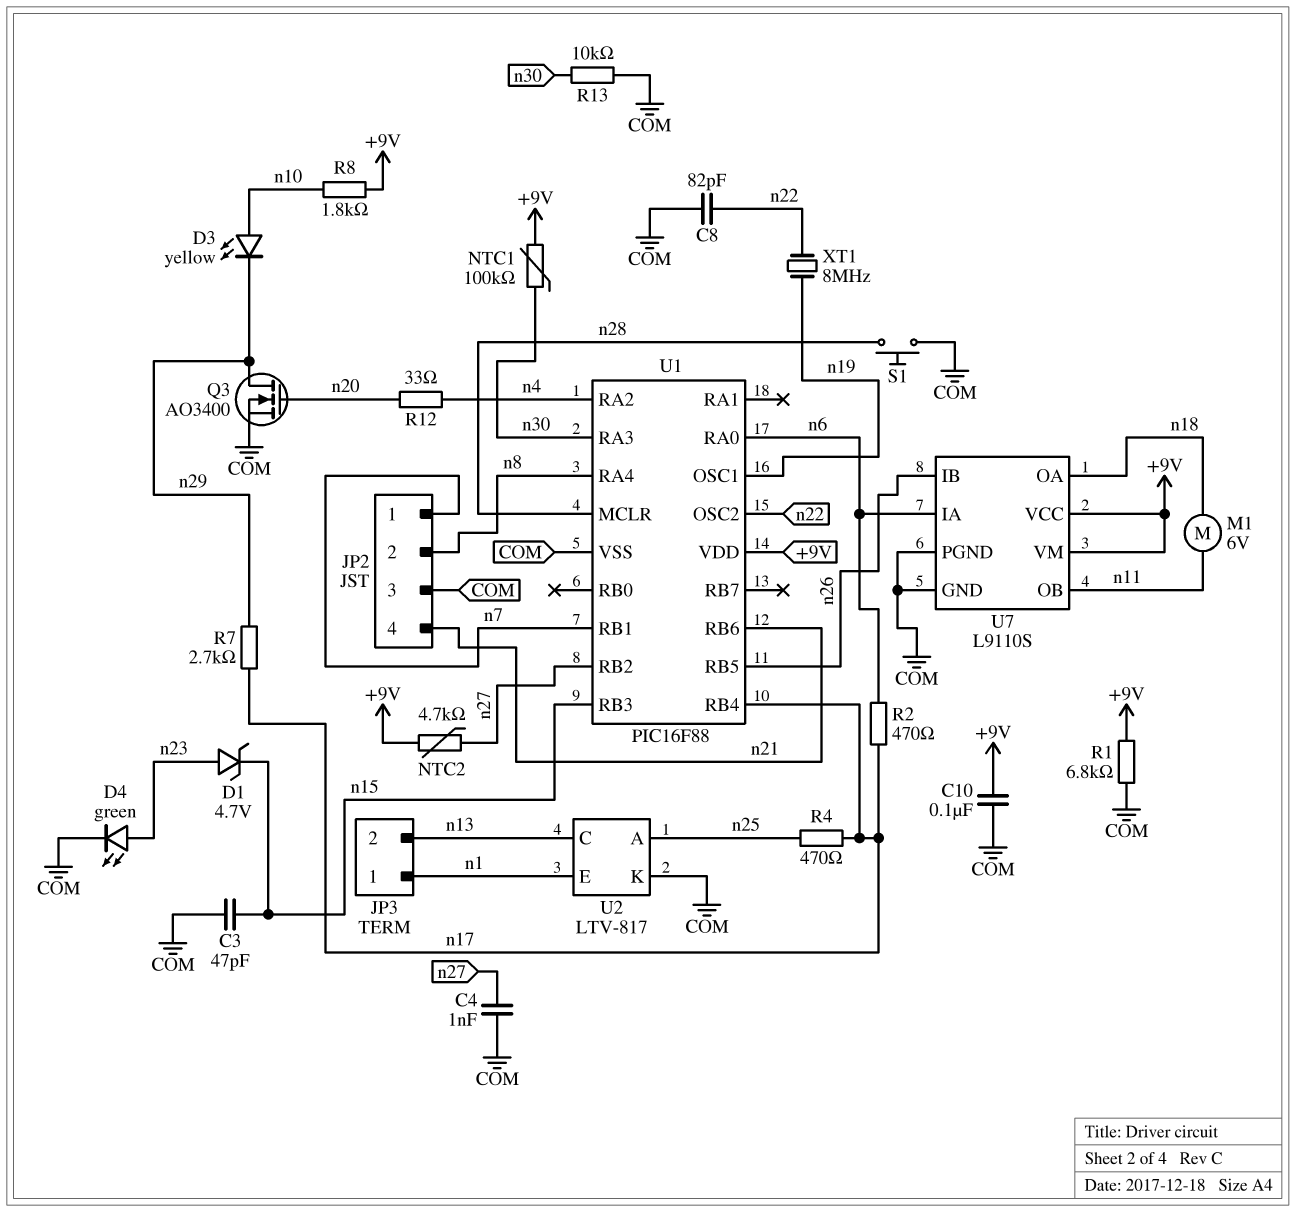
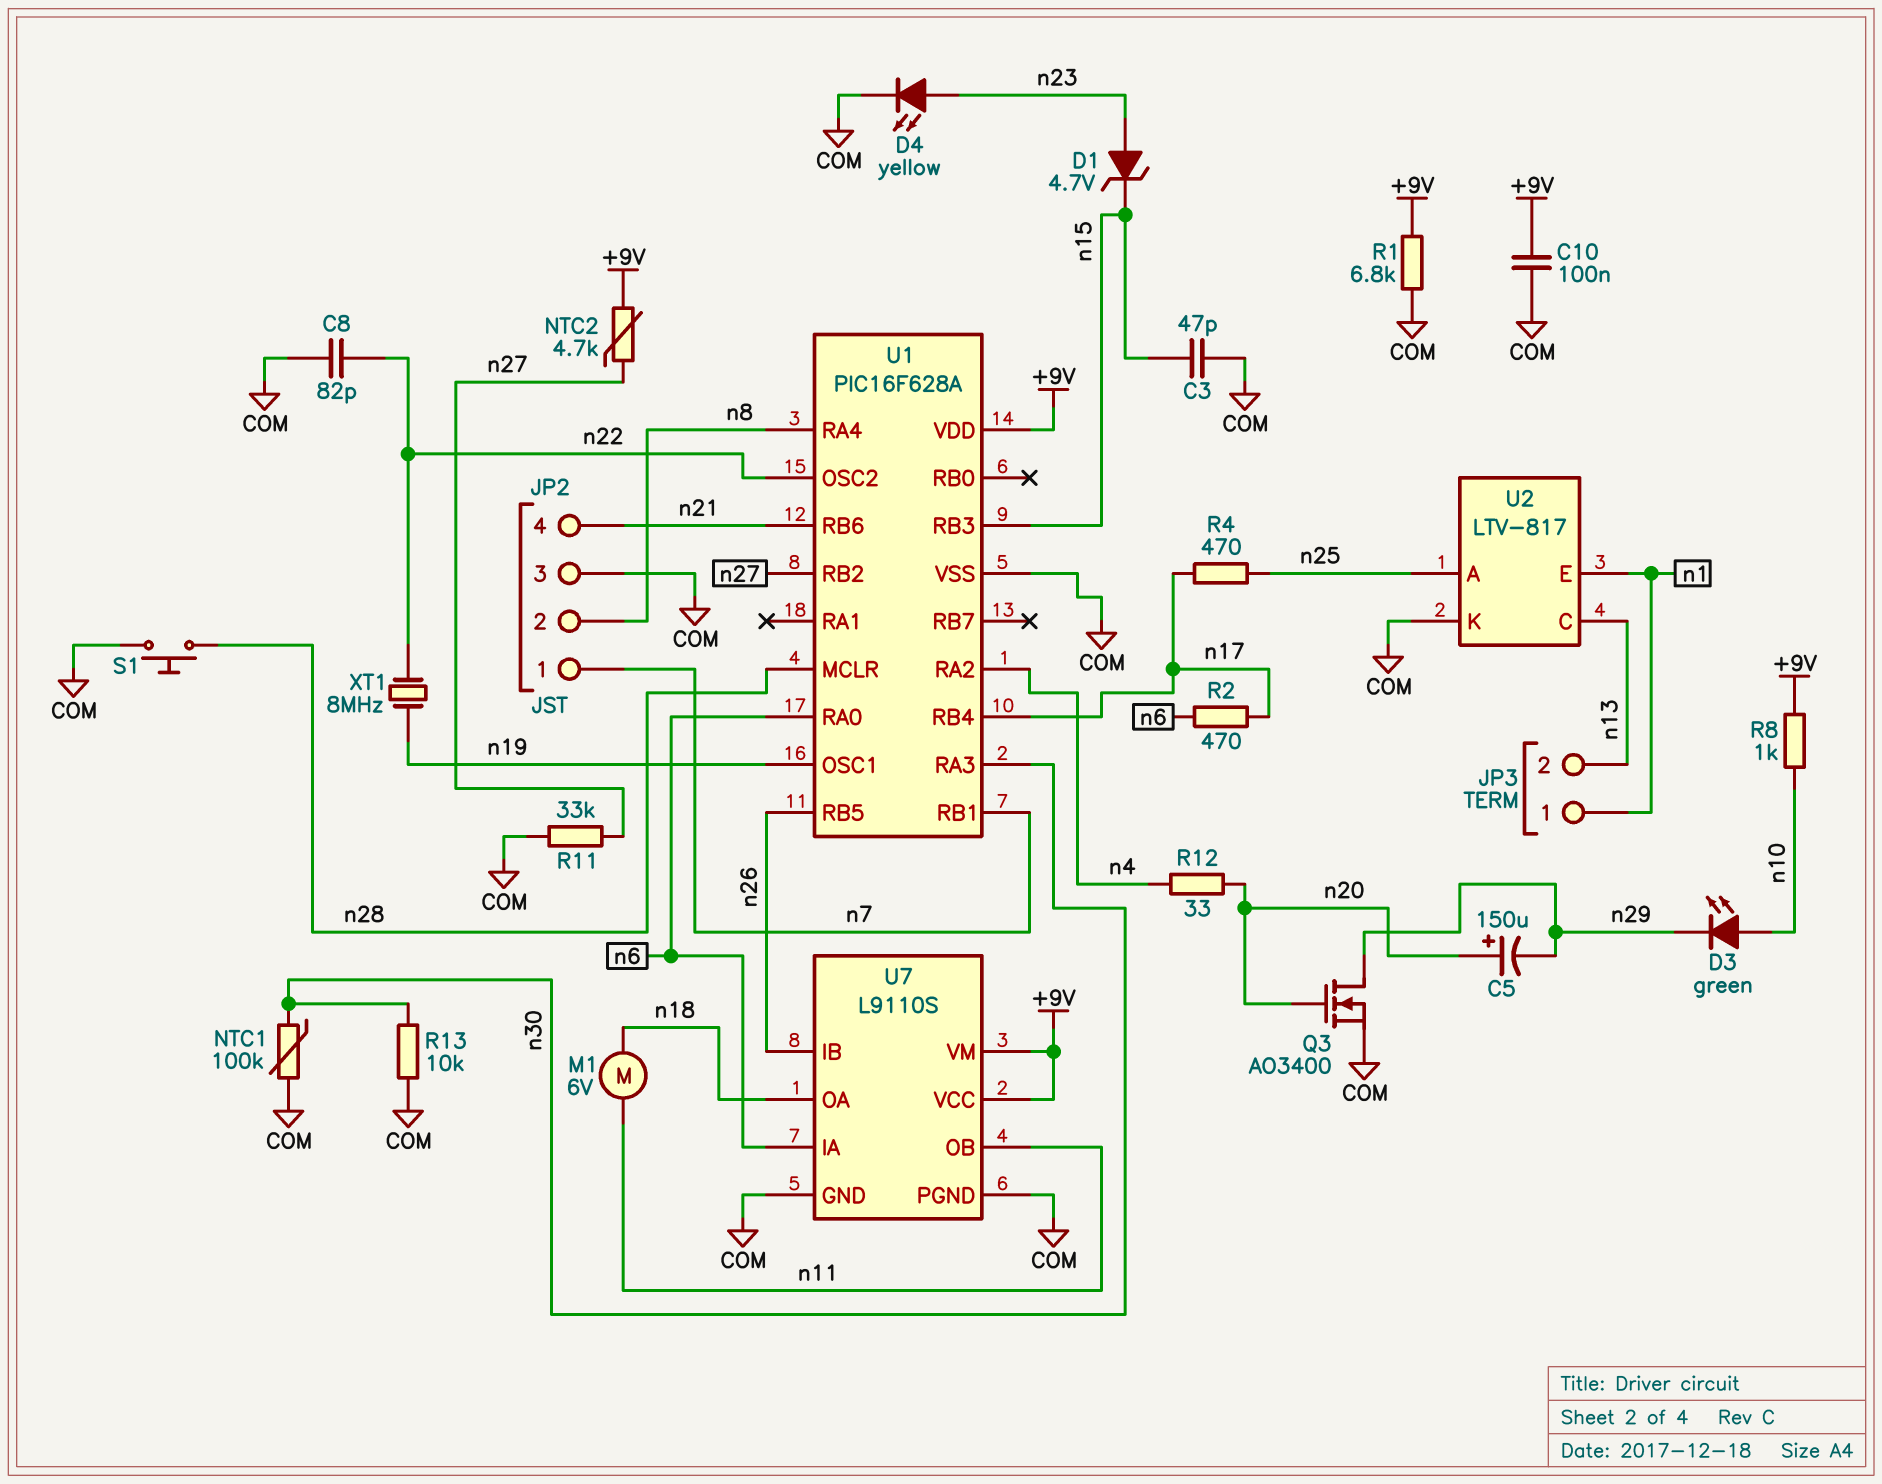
C4: 1nF (COM, n27) -> none
C5: none -> 150uF (plus n20, minus n29)
D3: LED yellow (A n10, K n29) -> LED green (A n10, K n29)
D4: LED green (A n23, K COM) -> LED yellow (A n23, K COM)
NTC1: 100k (+9V, n30) -> 100k (COM, n30)
R7: 2.7k (n17, n29) -> none
R8: 1.8k (+9V, n10) -> 1k (+9V, n10)
R11: none -> 33k (COM, n27)
U1: PIC16F88 -> PIC16F628A

